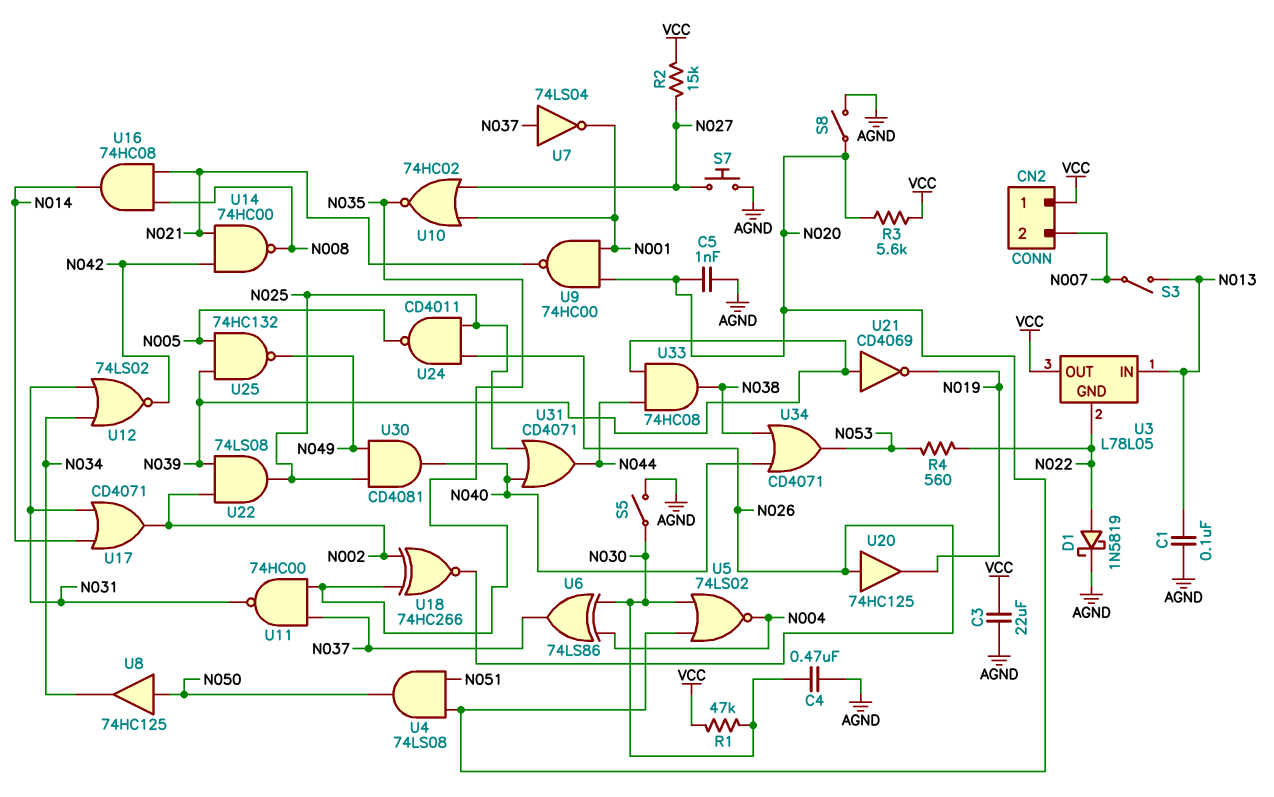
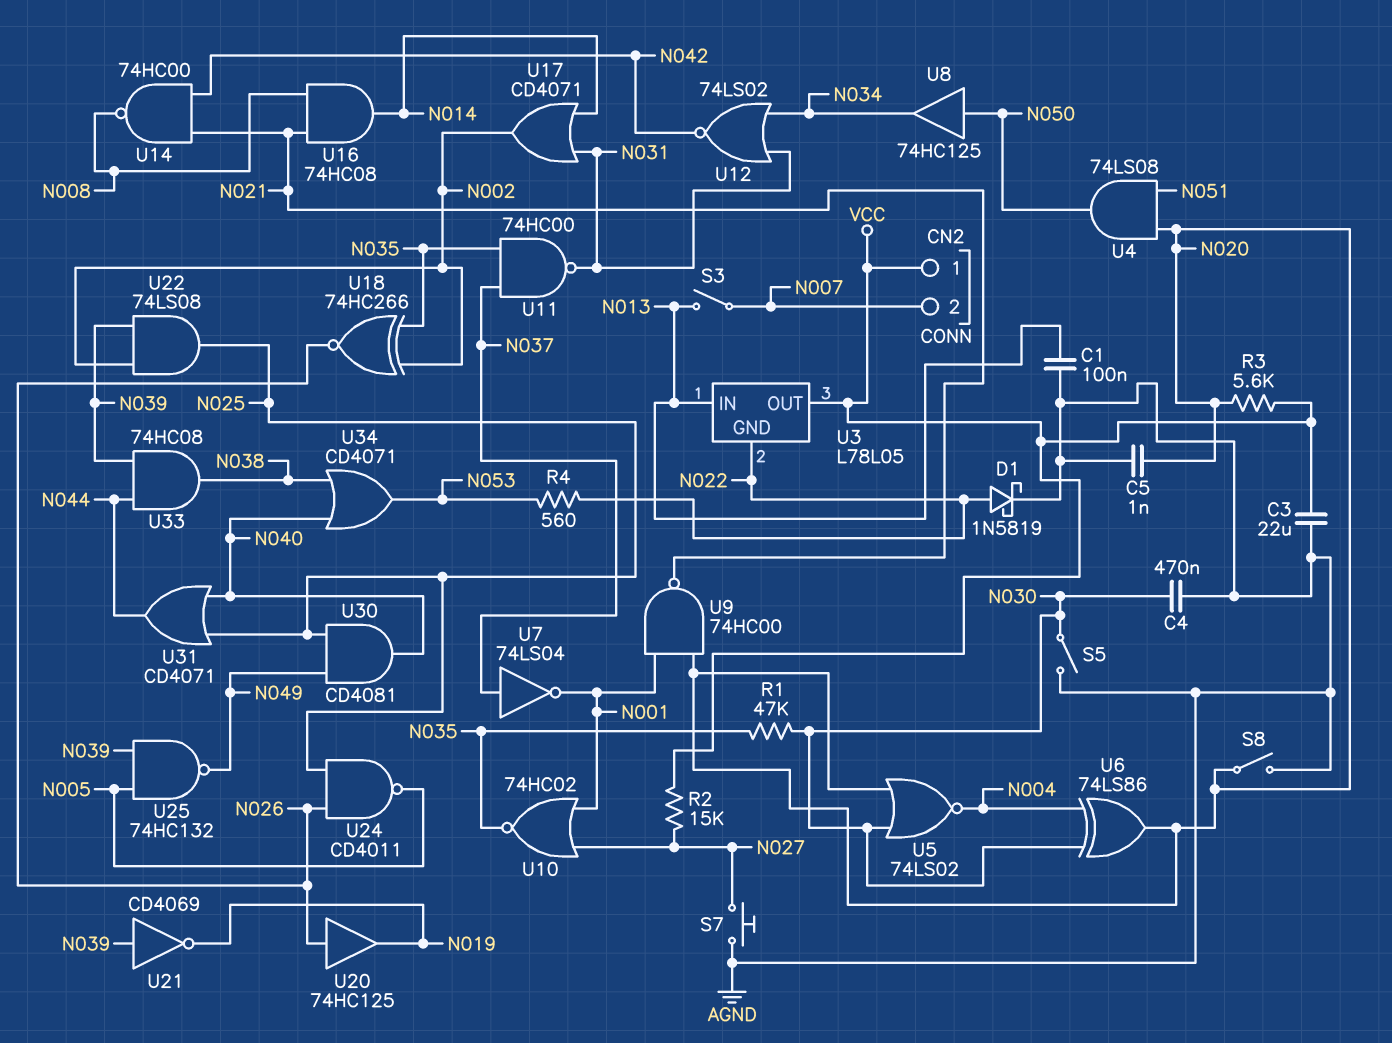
R1: 47k (N030, VCC) -> 47k (N030, N035)
U6: XOR 74LS86 (in N004, in N030, out N037) -> XOR 74LS86 (in N004, in N030, out N020)

